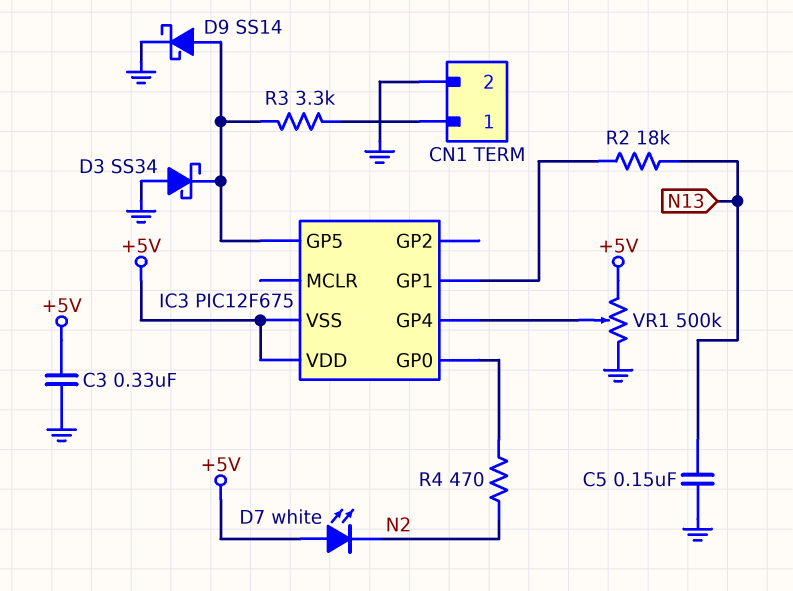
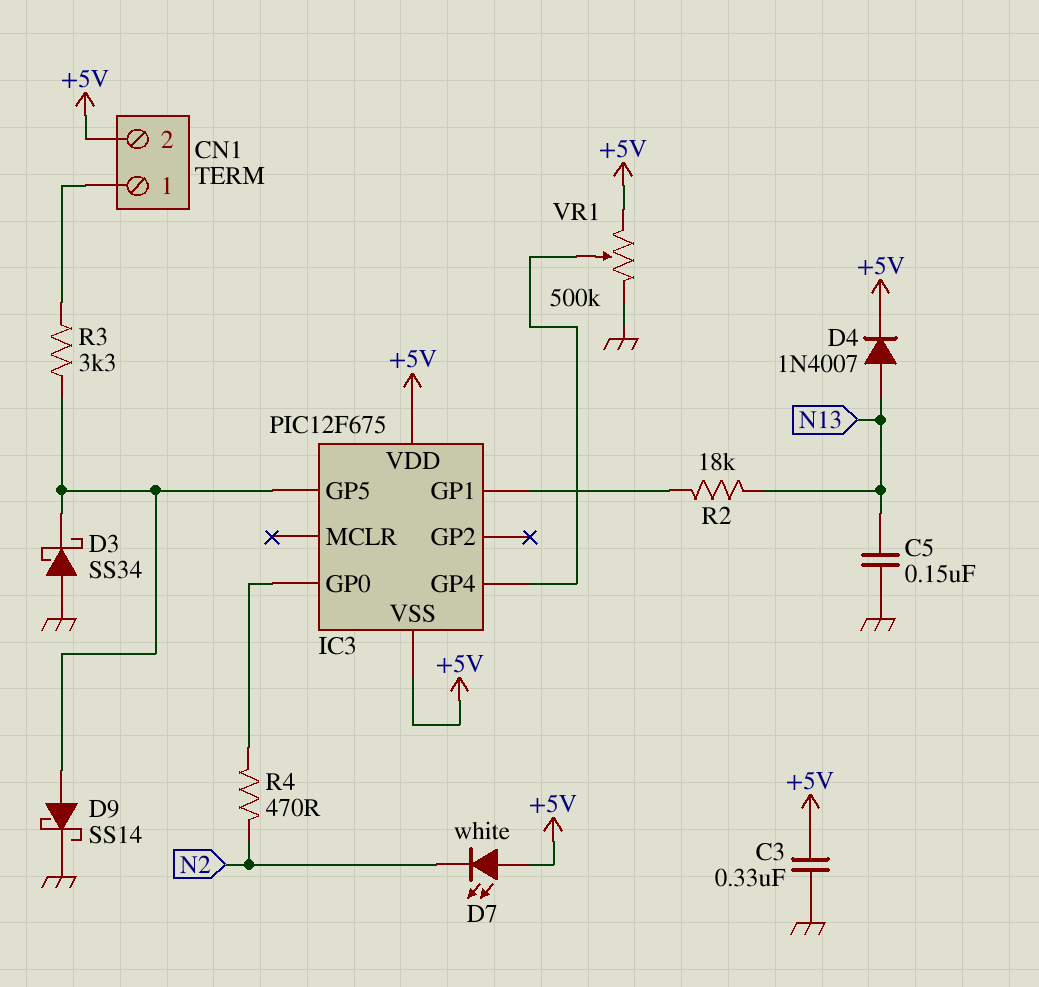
CN1 pin 2: GND -> +5V
D4: none -> diode 1N4007 (A N13, K +5V)

